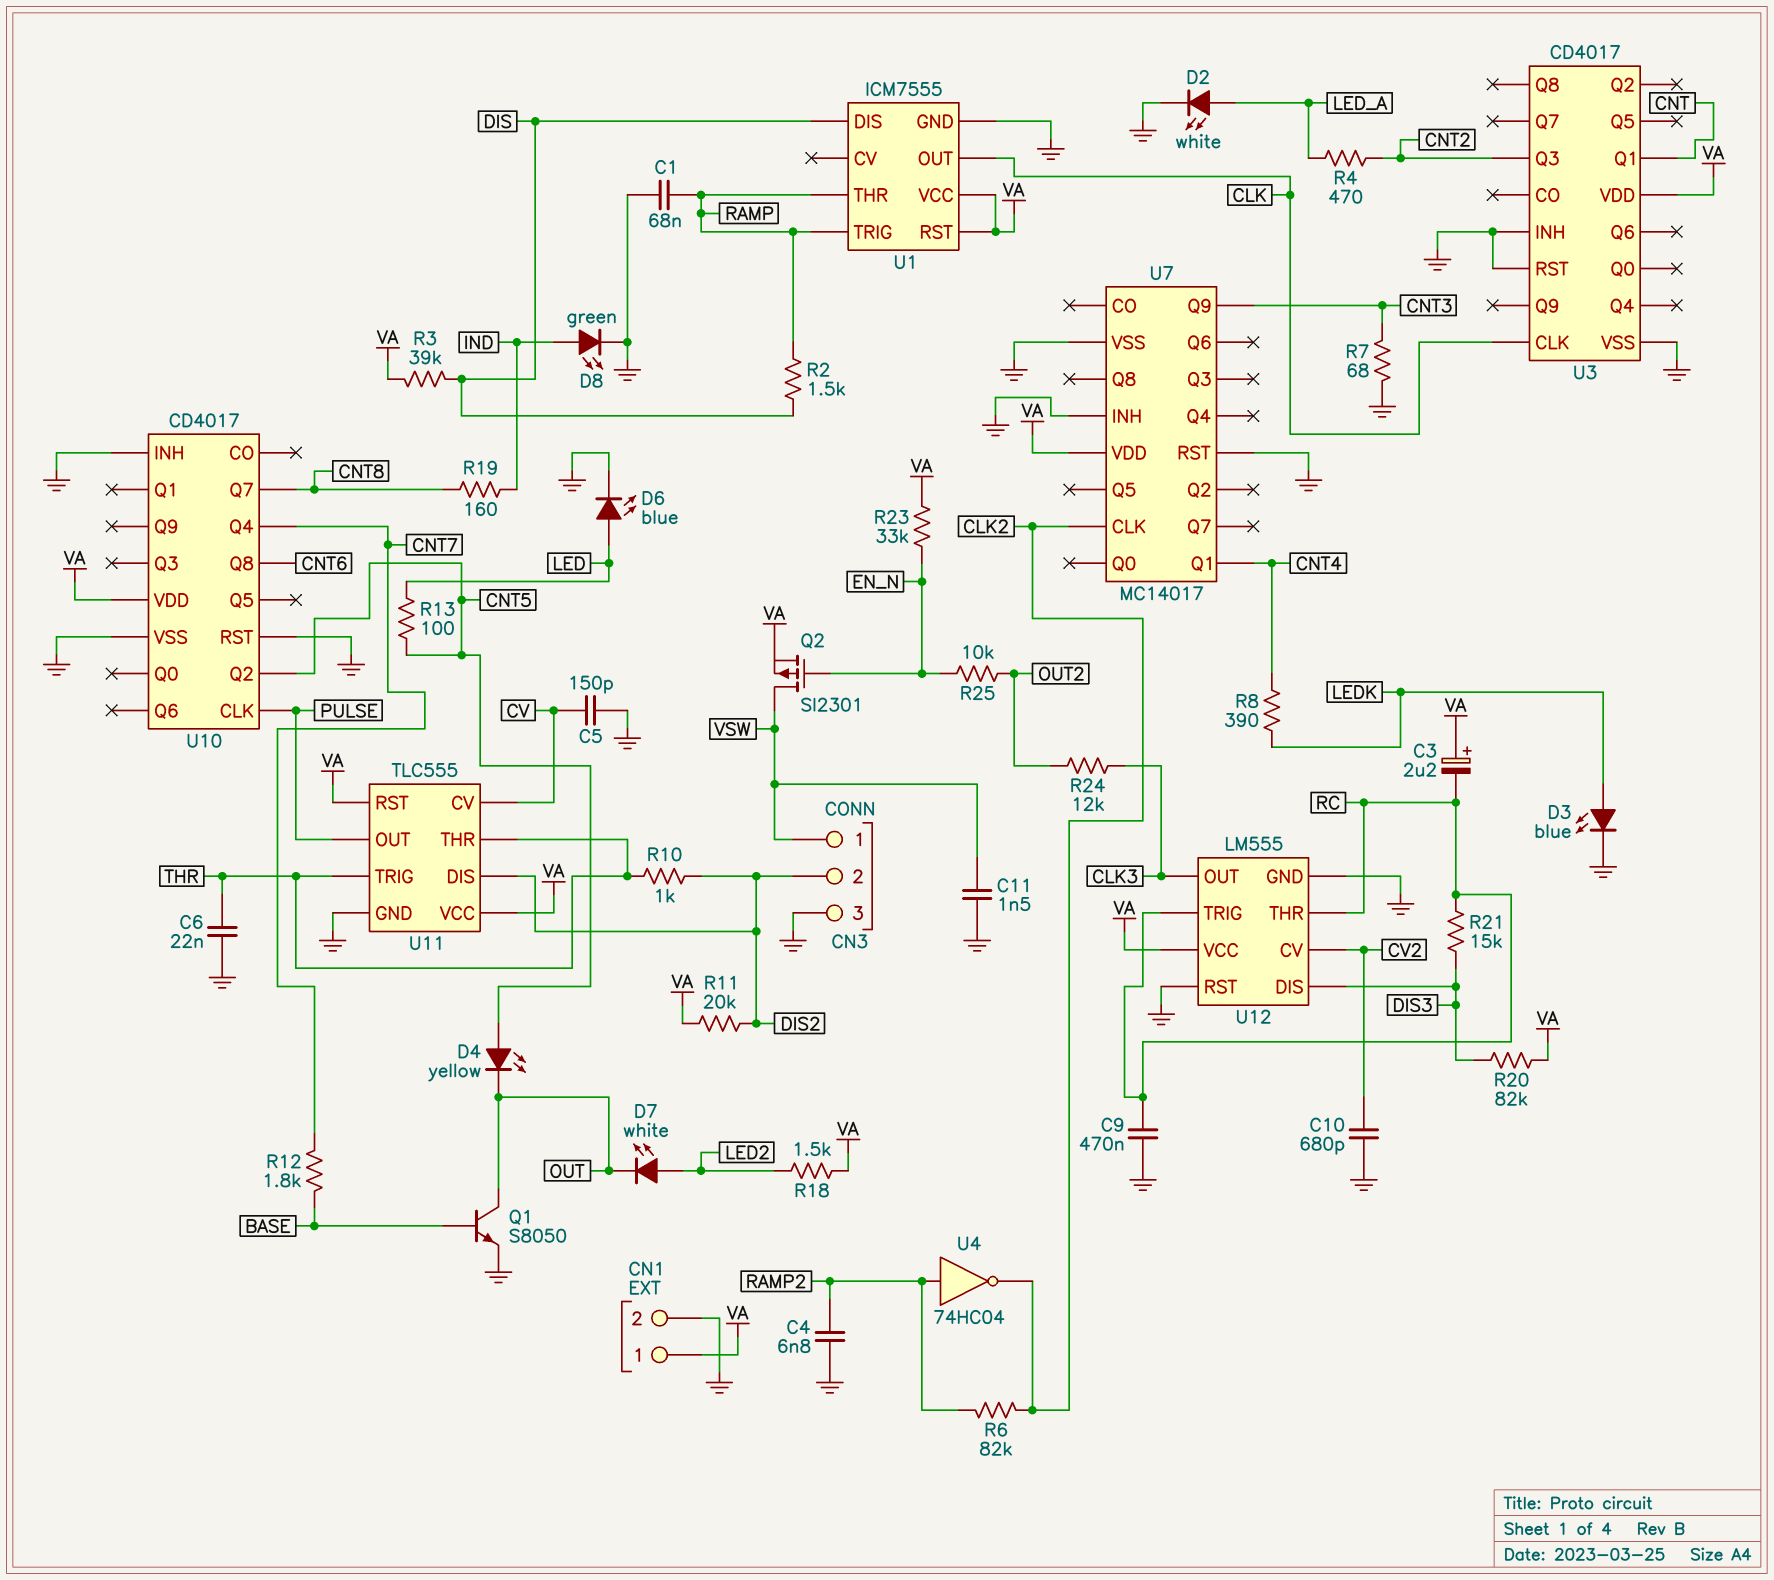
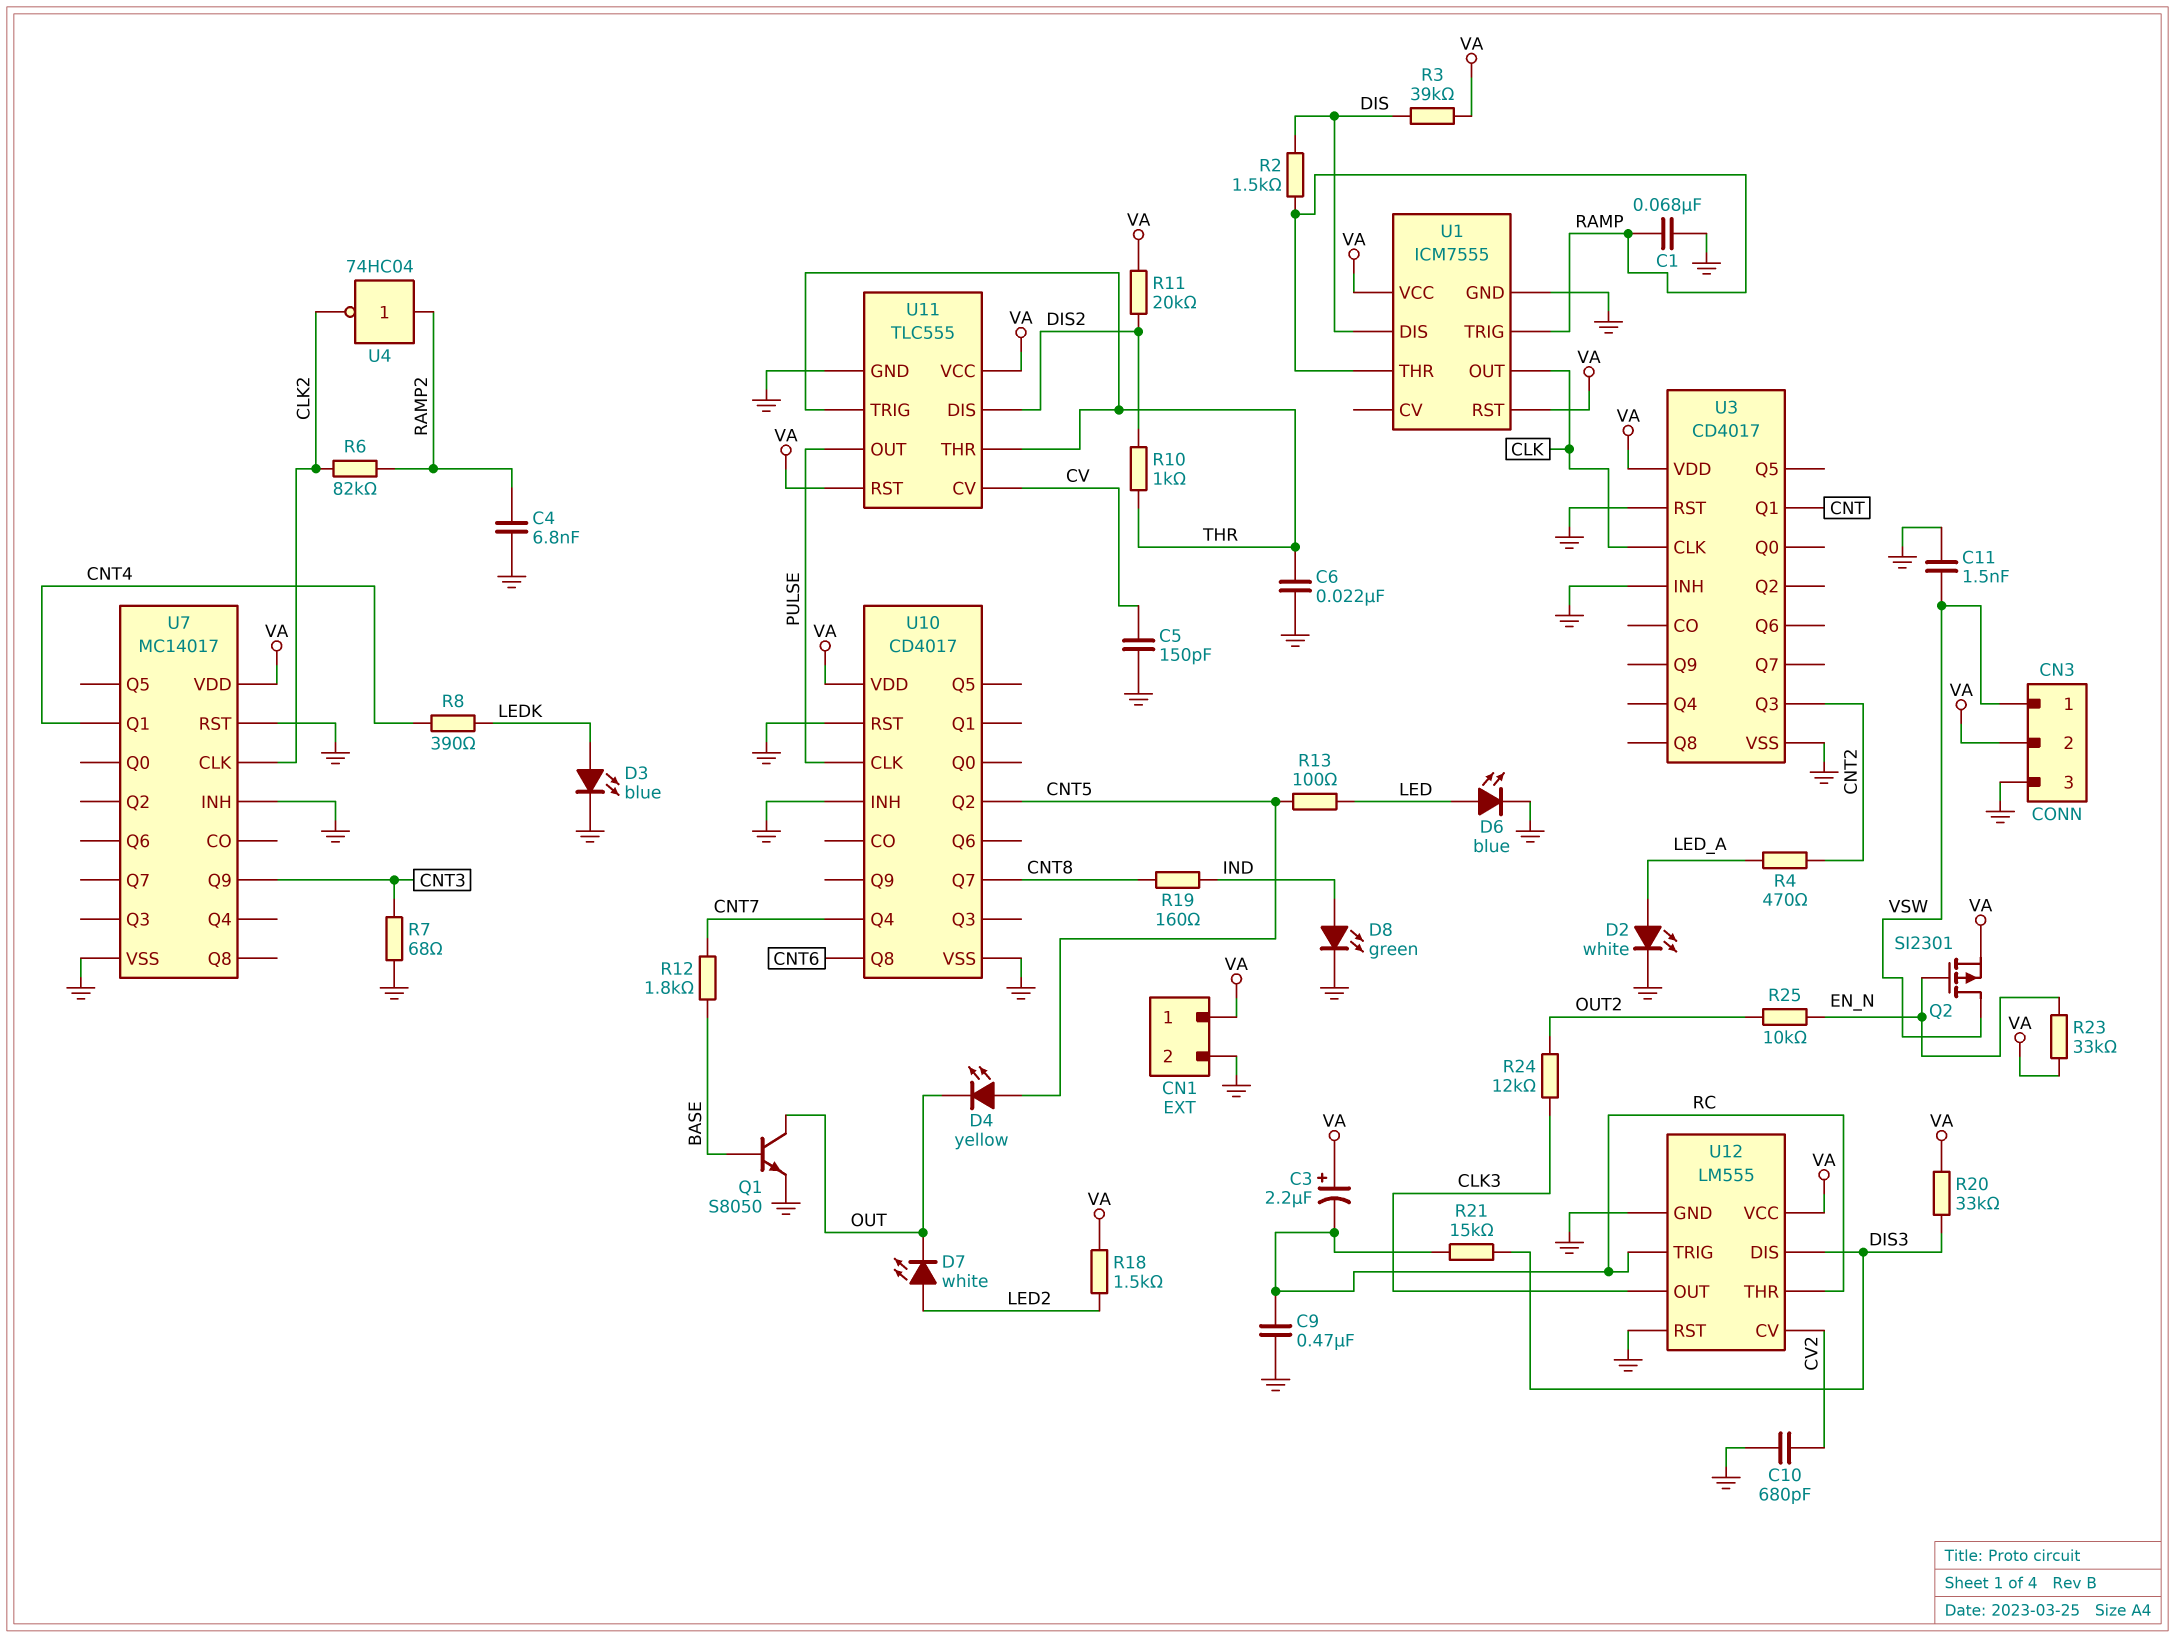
CN3 pin 2: DIS2 -> VA
R20: 82k (DIS3, VA) -> 33k (DIS3, VA)

